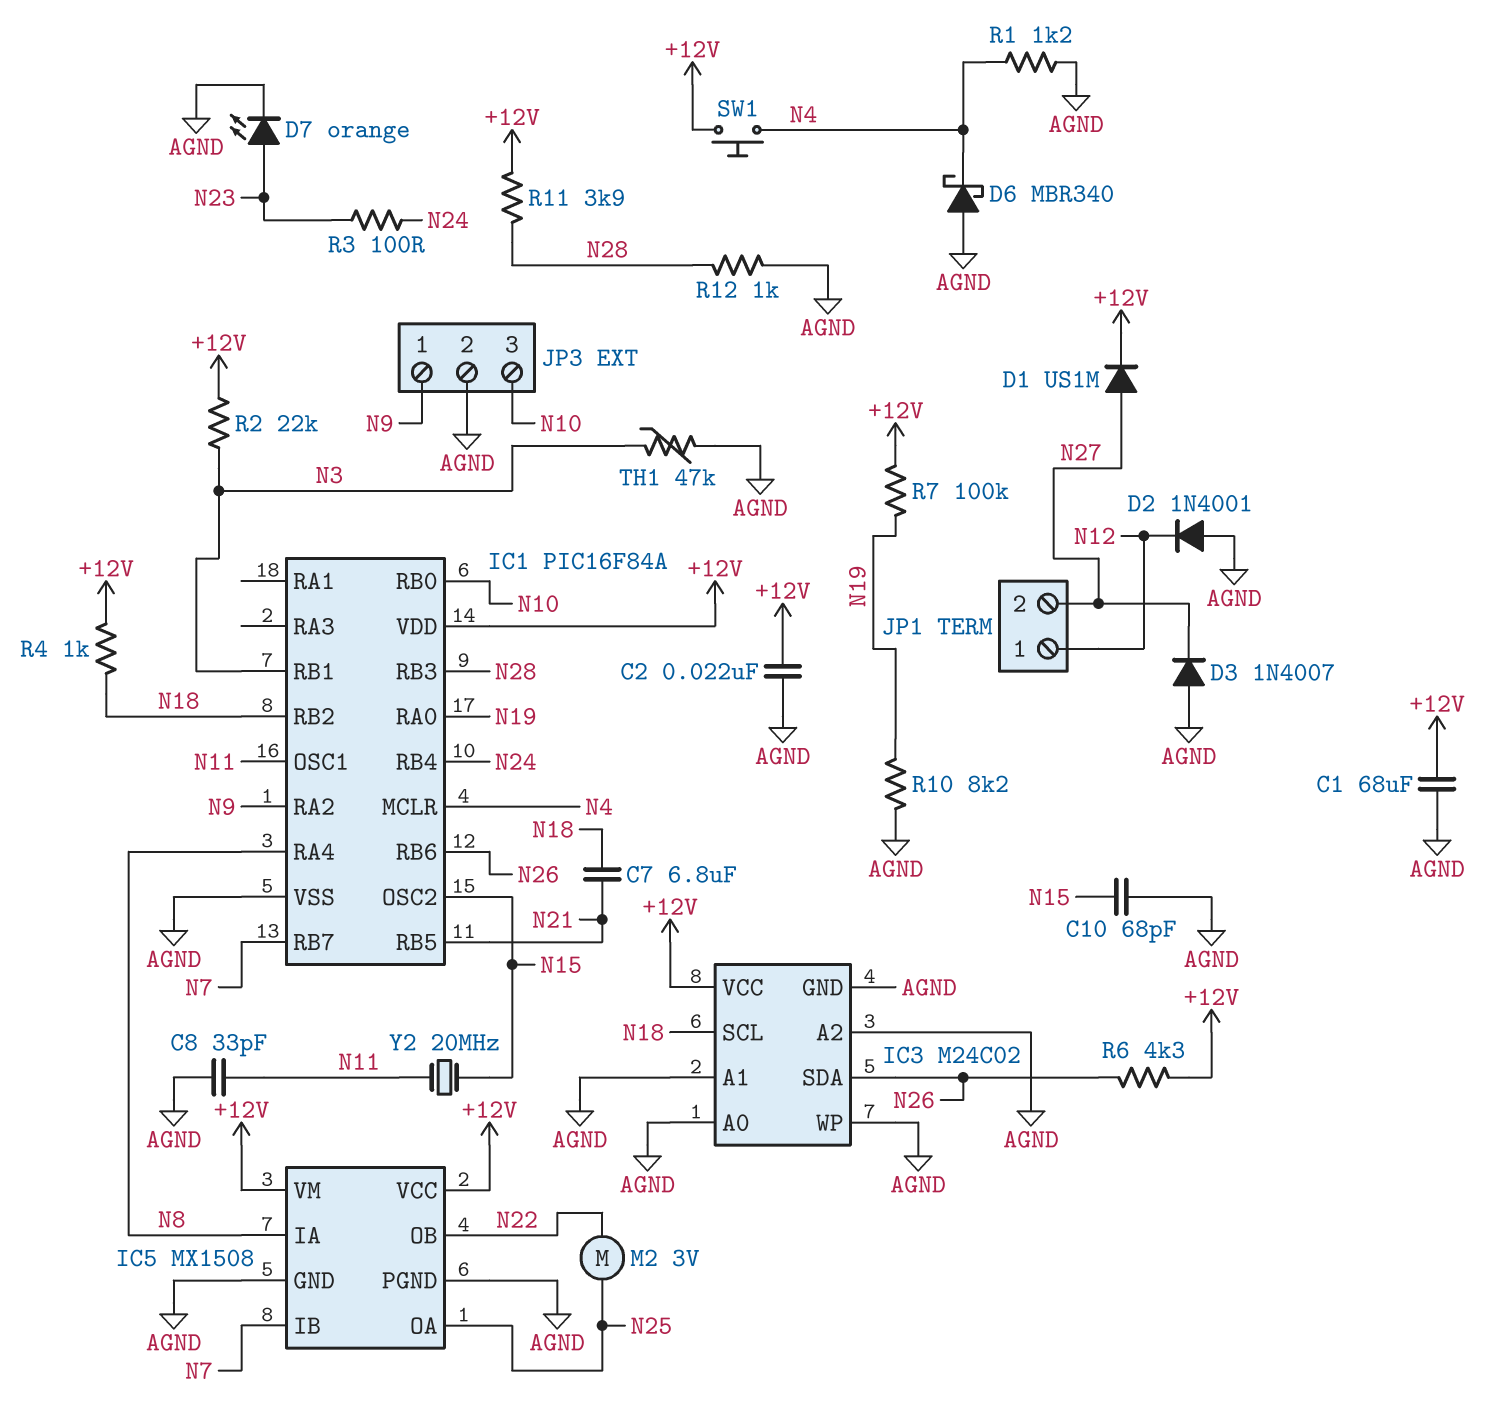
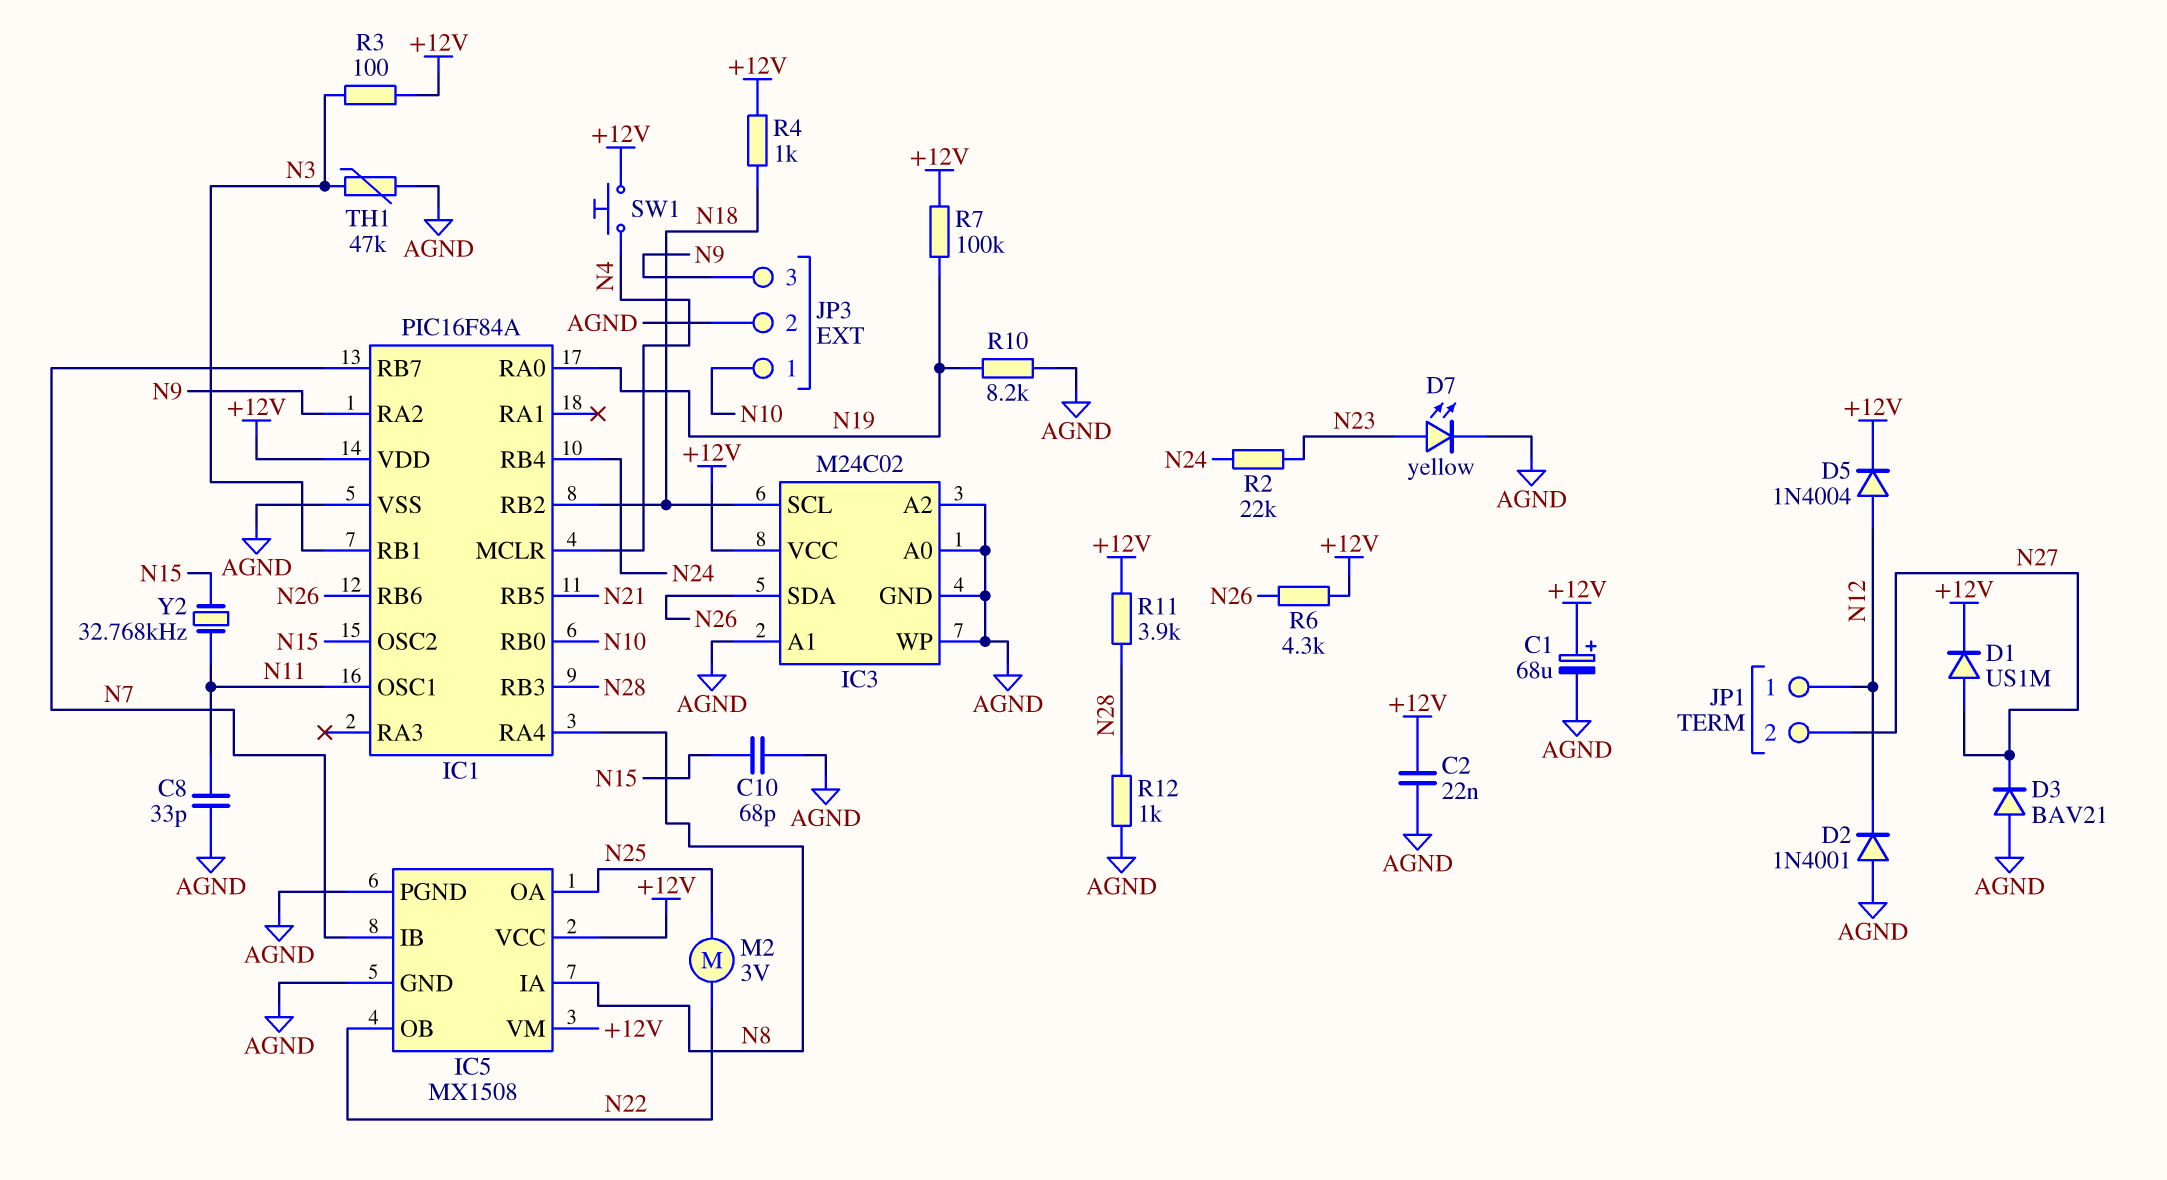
C1: 68uF (+12V, AGND) -> 68uF (plus +12V, minus AGND)
C7: 6.8uF (N18, N21) -> none
D3: diode 1N4007 (A AGND, K N27) -> diode BAV21 (A AGND, K N27)
D5: none -> diode 1N4004 (A N12, K +12V)
D6: schottky MBR340 (A AGND, K N4) -> none
D7: LED orange (A N23, K AGND) -> LED yellow (A N23, K AGND)
JP3 pin 1: N9 -> N10
JP3 pin 3: N10 -> N9
R1: 1.2k (AGND, N4) -> none
R2: 22k (+12V, N3) -> 22k (N23, N24)
R3: 100 (N23, N24) -> 100 (+12V, N3)
Y2: 20MHz (N11, N15) -> 32.768kHz (N11, N15)

